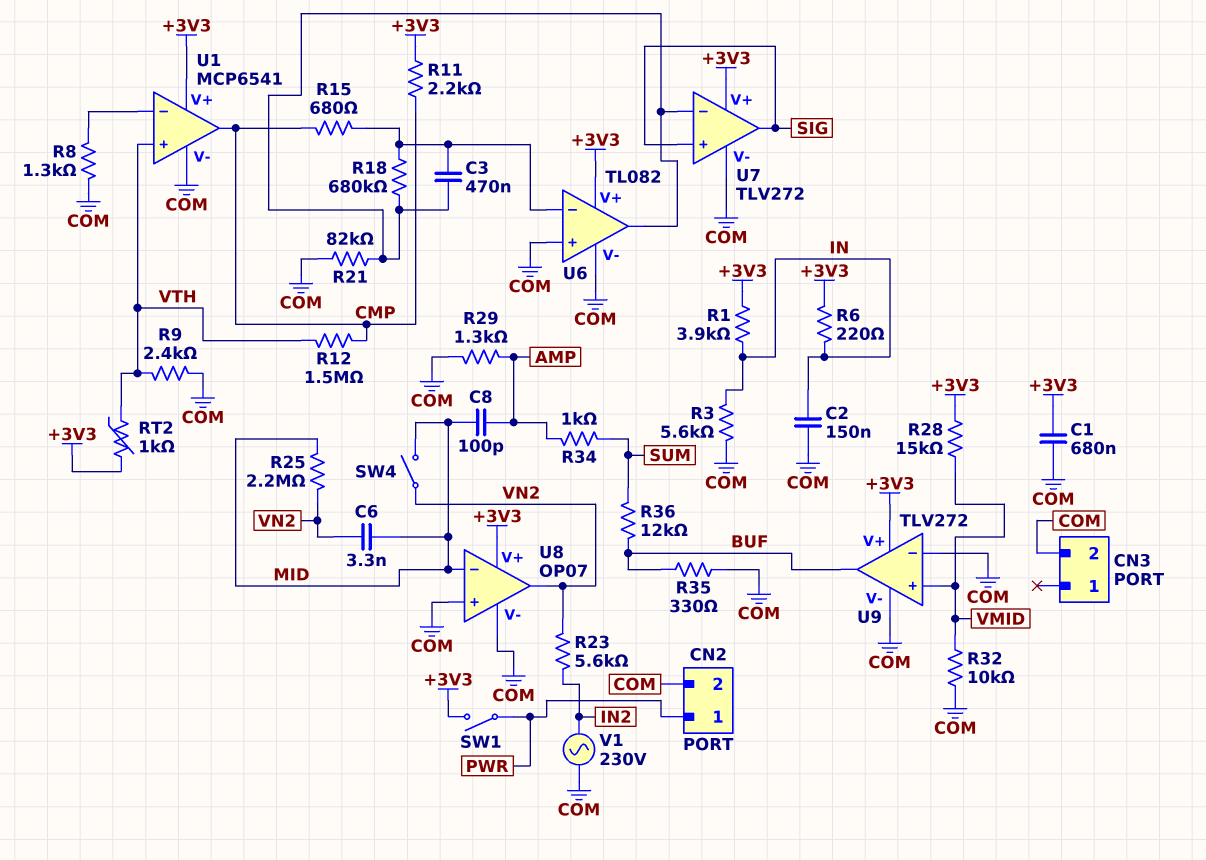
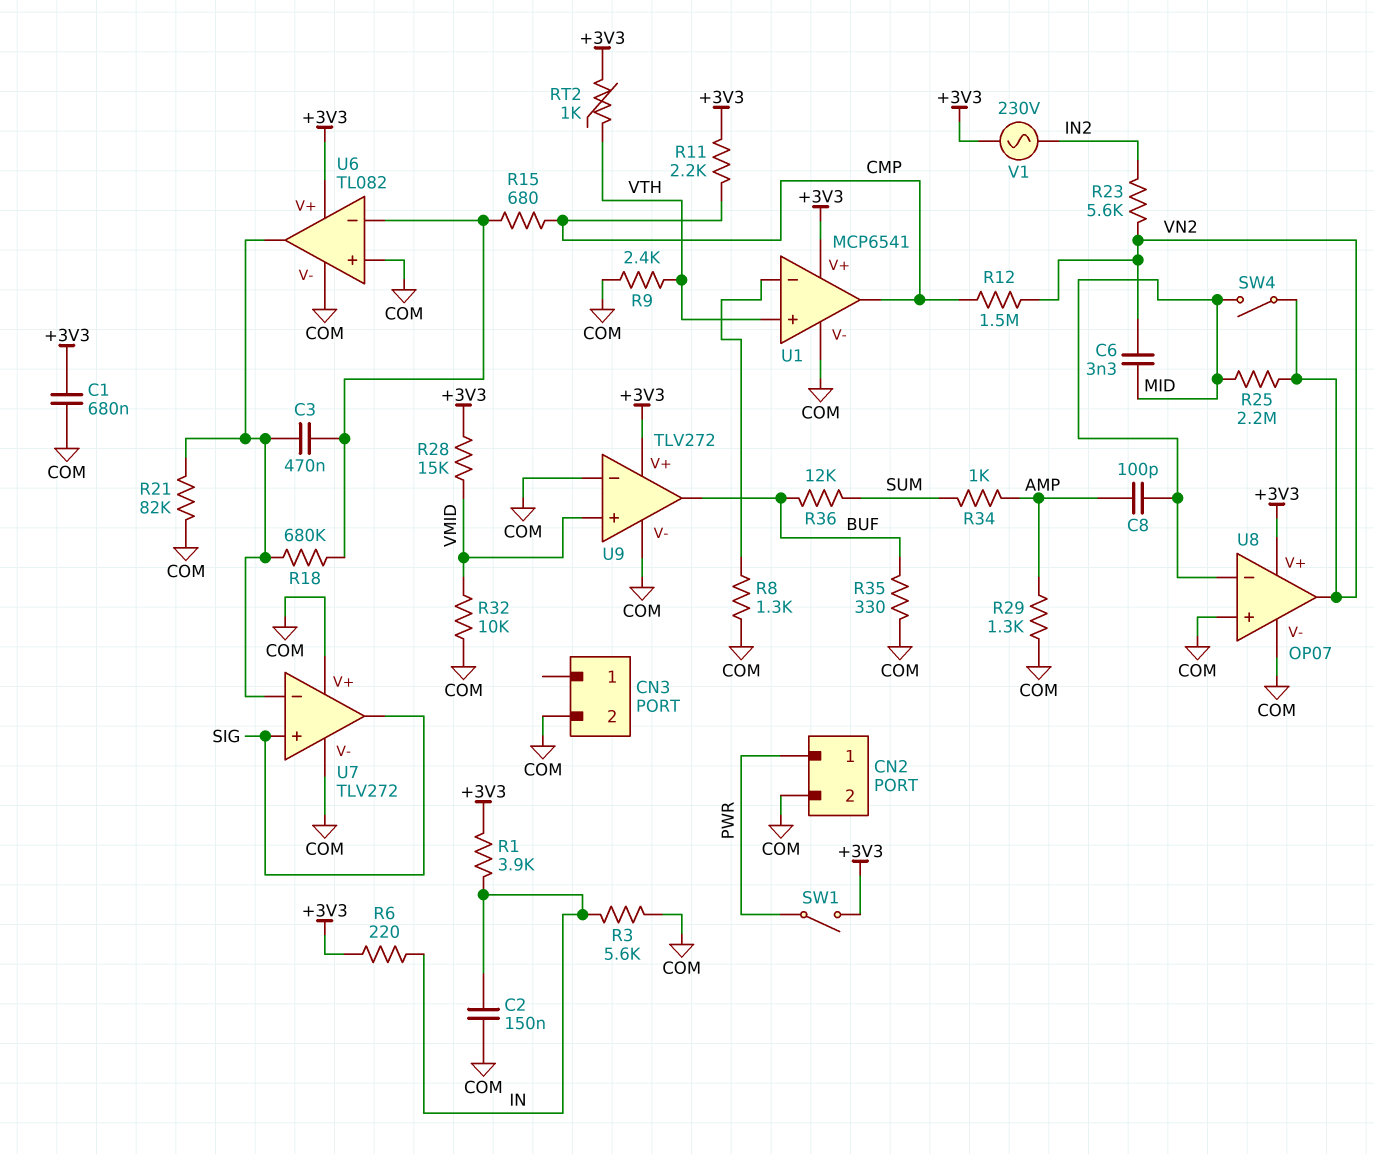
R12: 1.5M (CMP, VTH) -> 1.5M (CMP, VN2)
U7 pin V+: +3V3 -> COM
V1: AC 230V (COM, IN2) -> AC 230V (+3V3, IN2)

